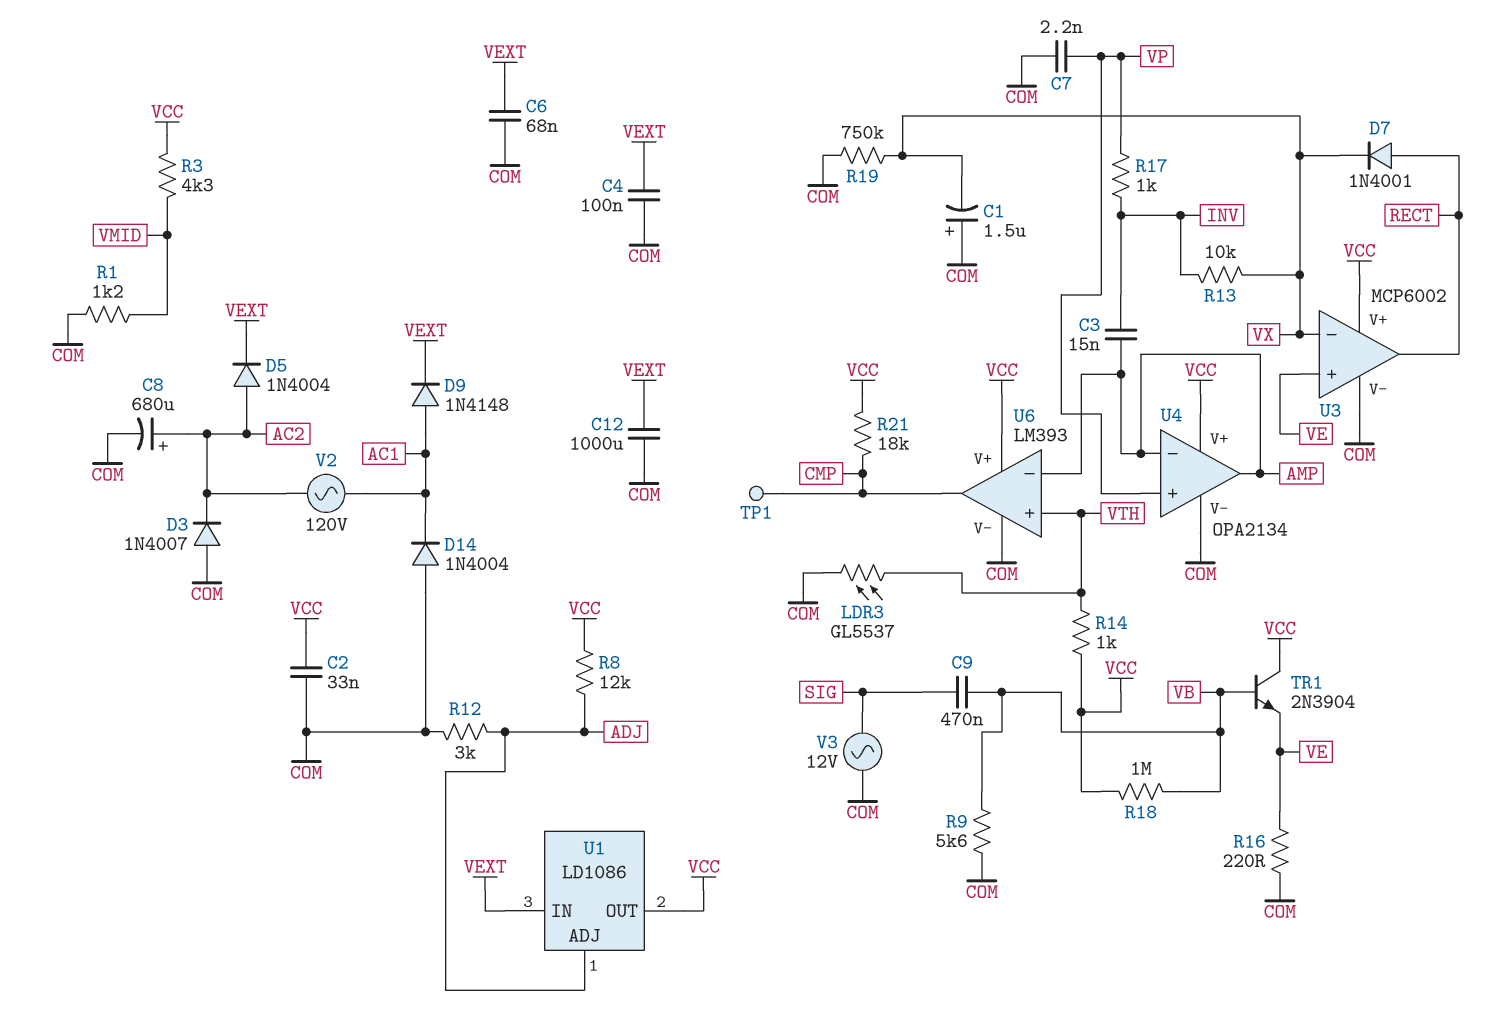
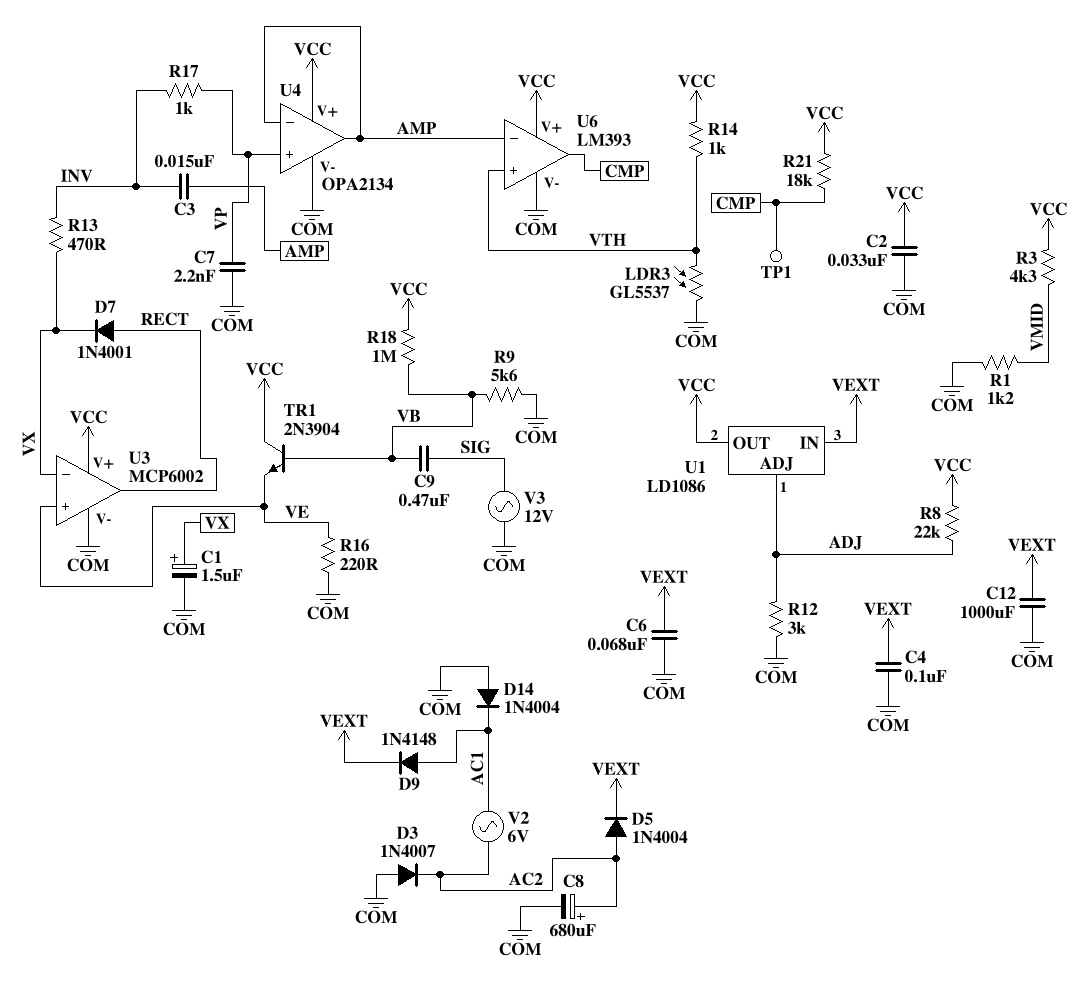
C1: 1.5uF (plus COM, minus VX) -> 1.5uF (plus VX, minus COM)
R8: 12k (ADJ, VCC) -> 22k (ADJ, VCC)
R13: 10k (INV, VX) -> 470 (INV, VX)
R19: 750k (COM, VX) -> none
V2: AC 120V (AC1, AC2) -> AC 6V (AC1, AC2)

